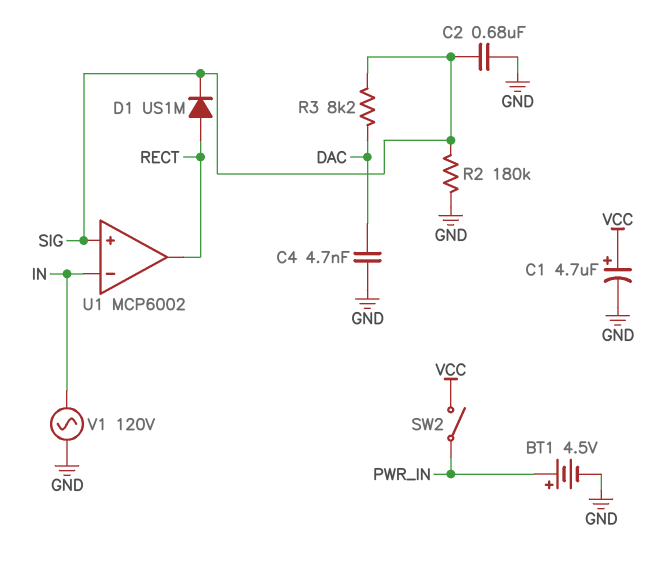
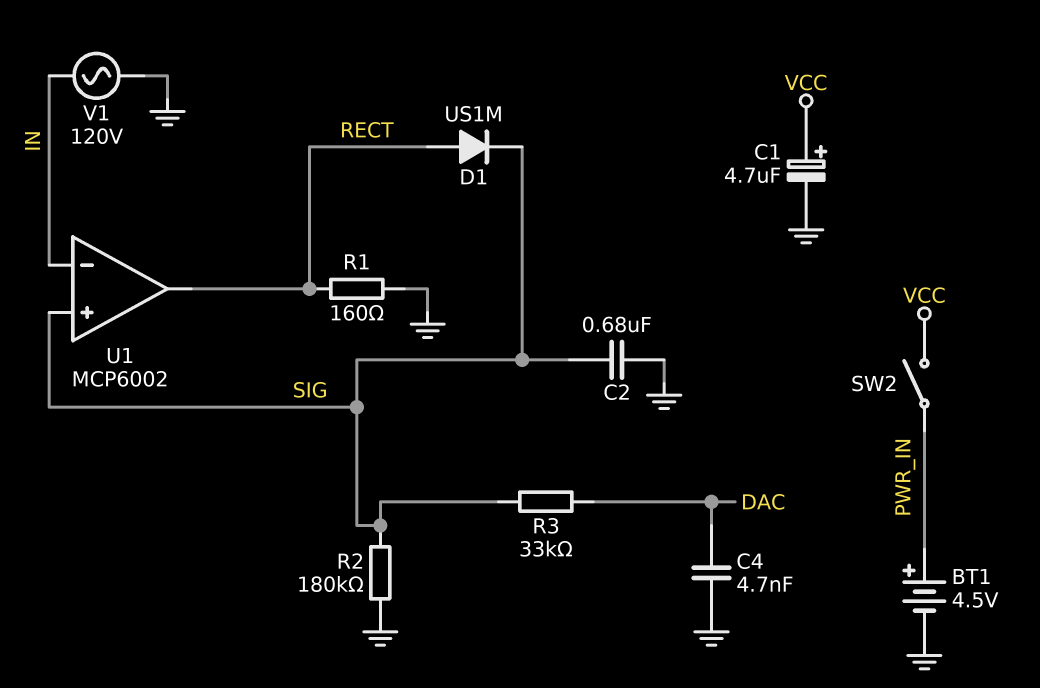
R1: none -> 160 (GND, RECT)
R3: 8.2k (DAC, SIG) -> 33k (DAC, SIG)

